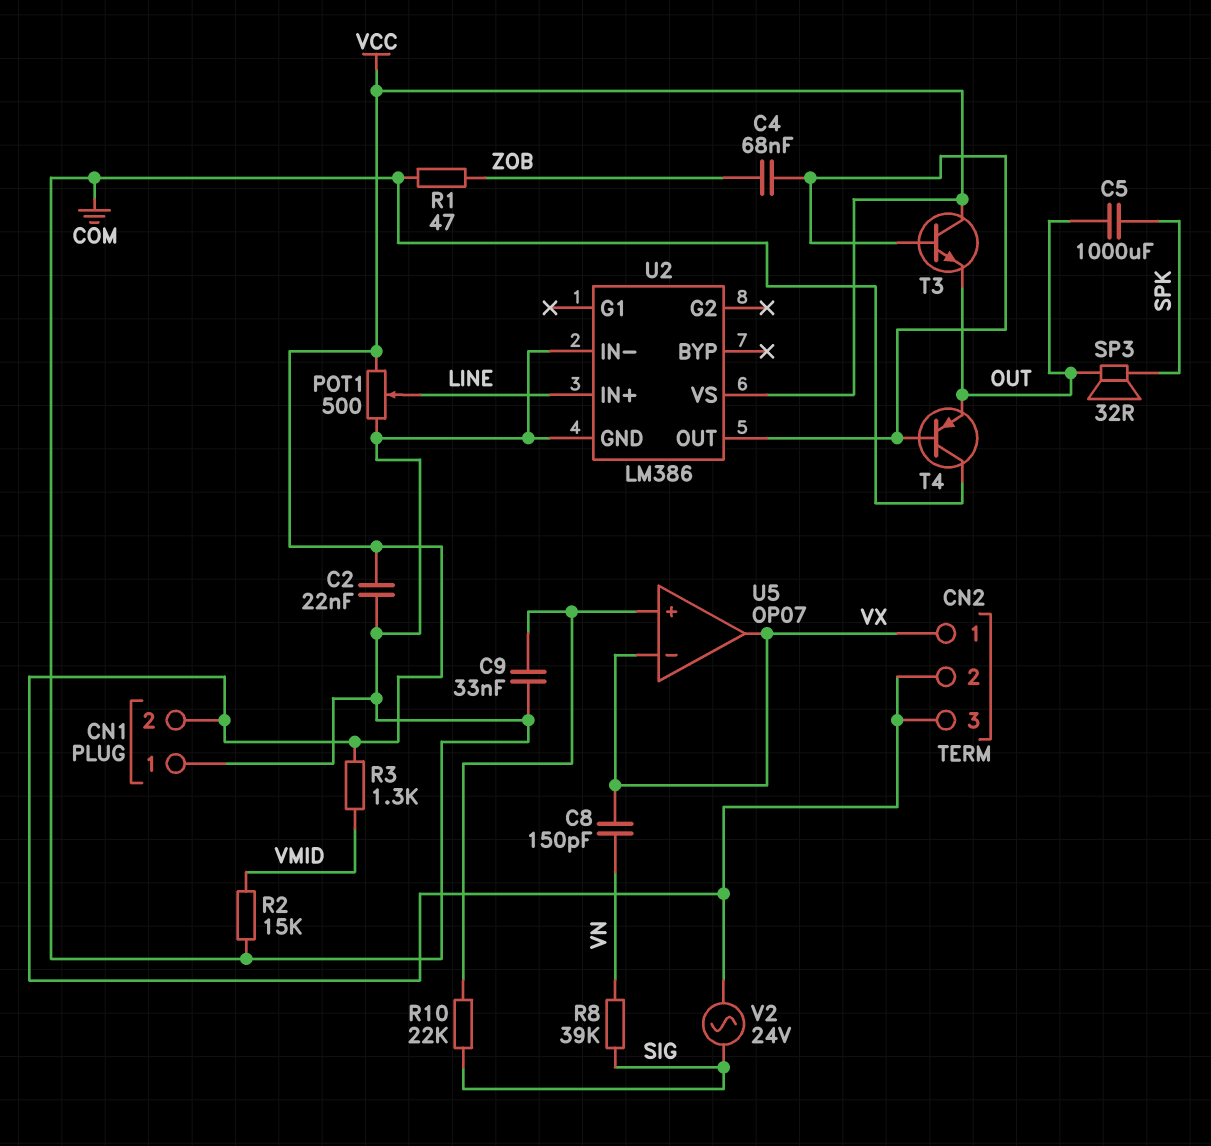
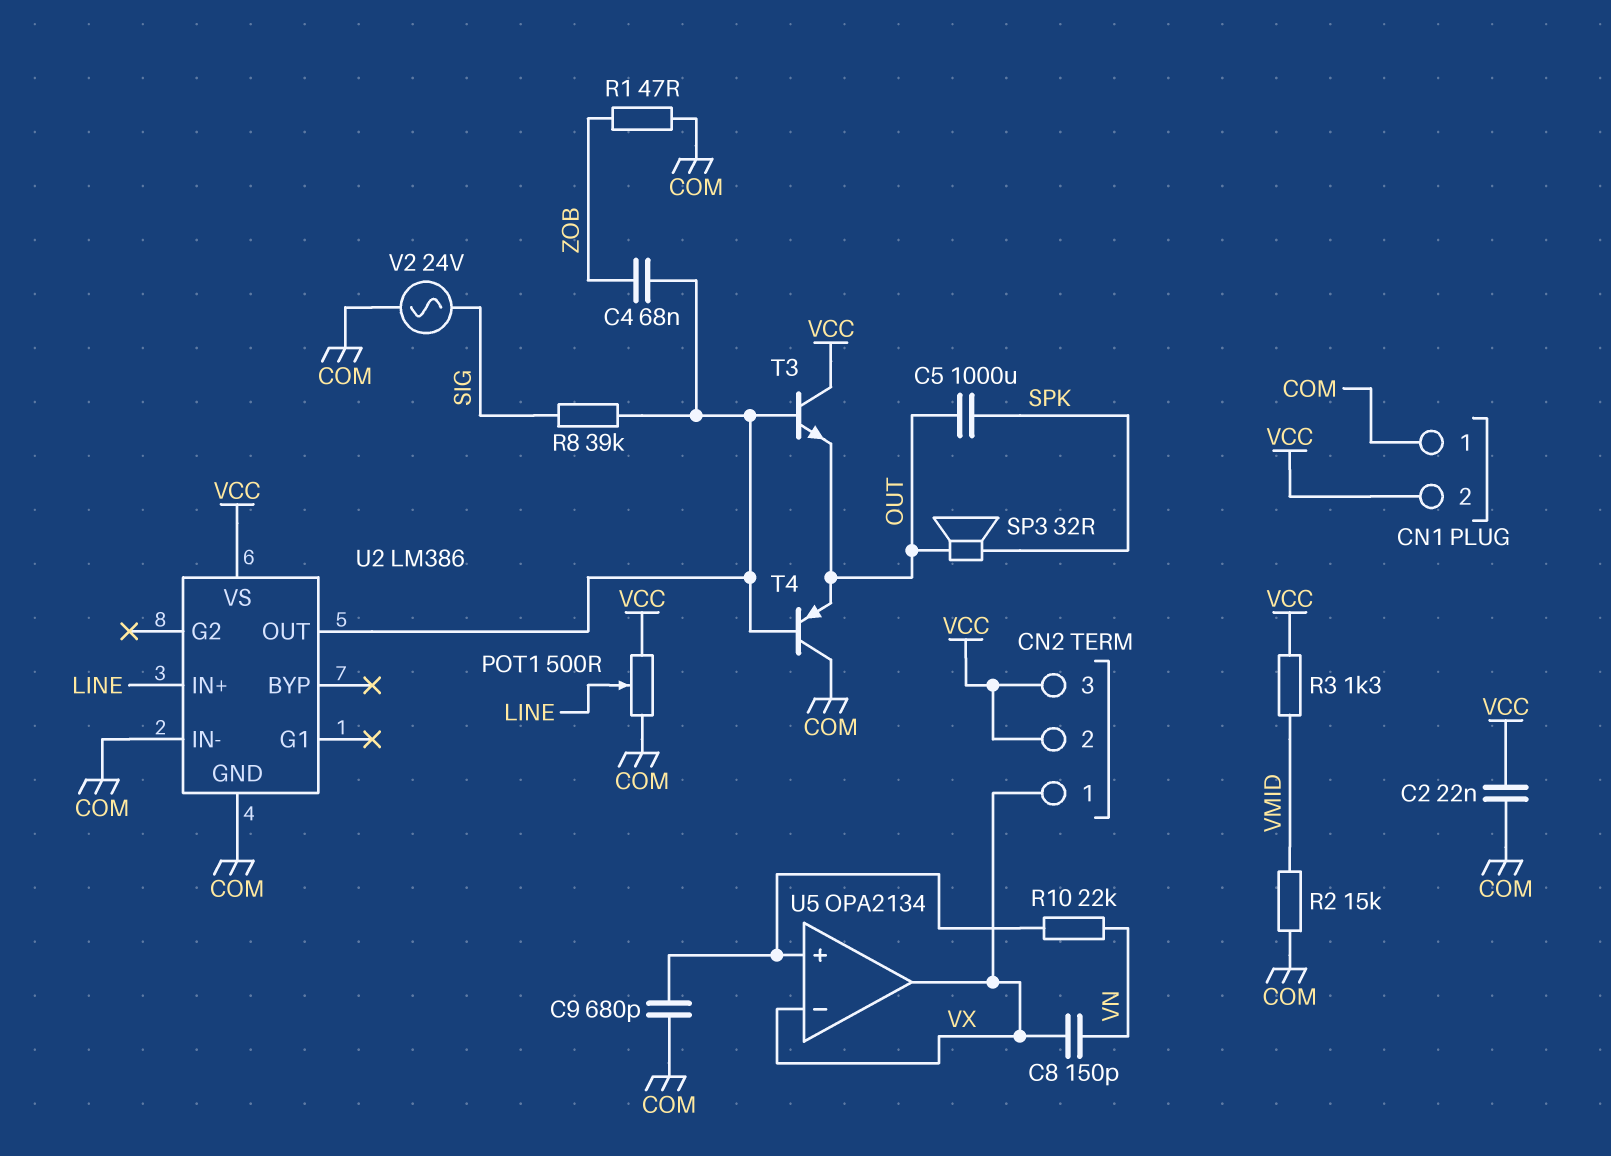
C9: 33nF (COM, U5/in+) -> 680pF (COM, U5/in+)
R8: 39k (SIG, VN) -> 39k (SIG, U2/OUT)
R10: 22k (SIG, U5/in+) -> 22k (U5/in+, VN)
U5: OP07 -> OPA2134
V2: AC 24V (SIG, VCC) -> AC 24V (COM, SIG)

